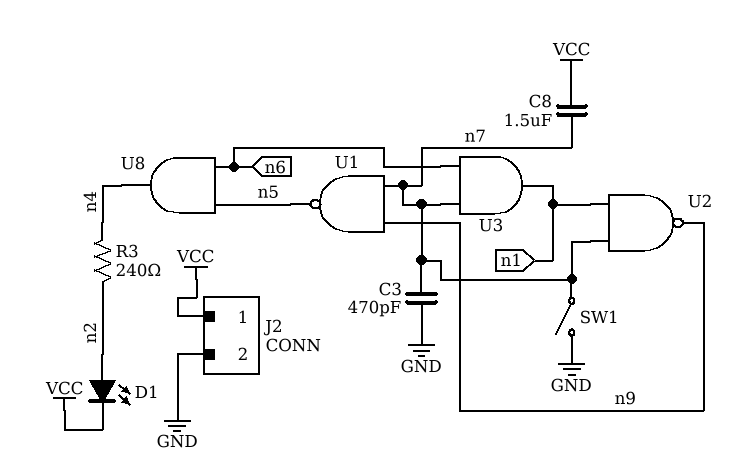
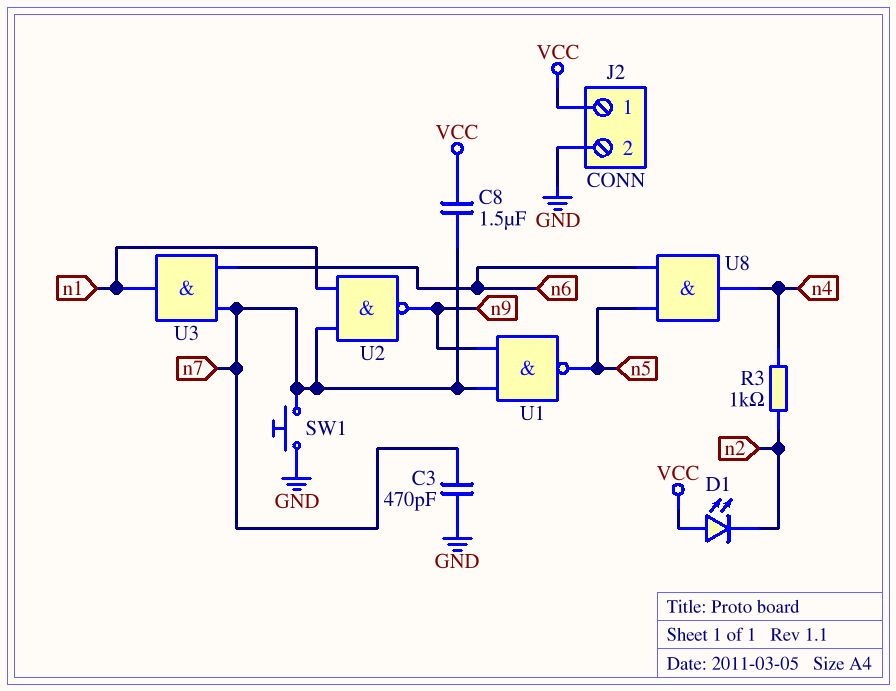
D1: LED (A n2, K VCC) -> LED (A VCC, K n2)
R3: 240 (n2, n4) -> 1k (n2, n4)
SW1: switch (GND, n7) -> button (GND, n7)

